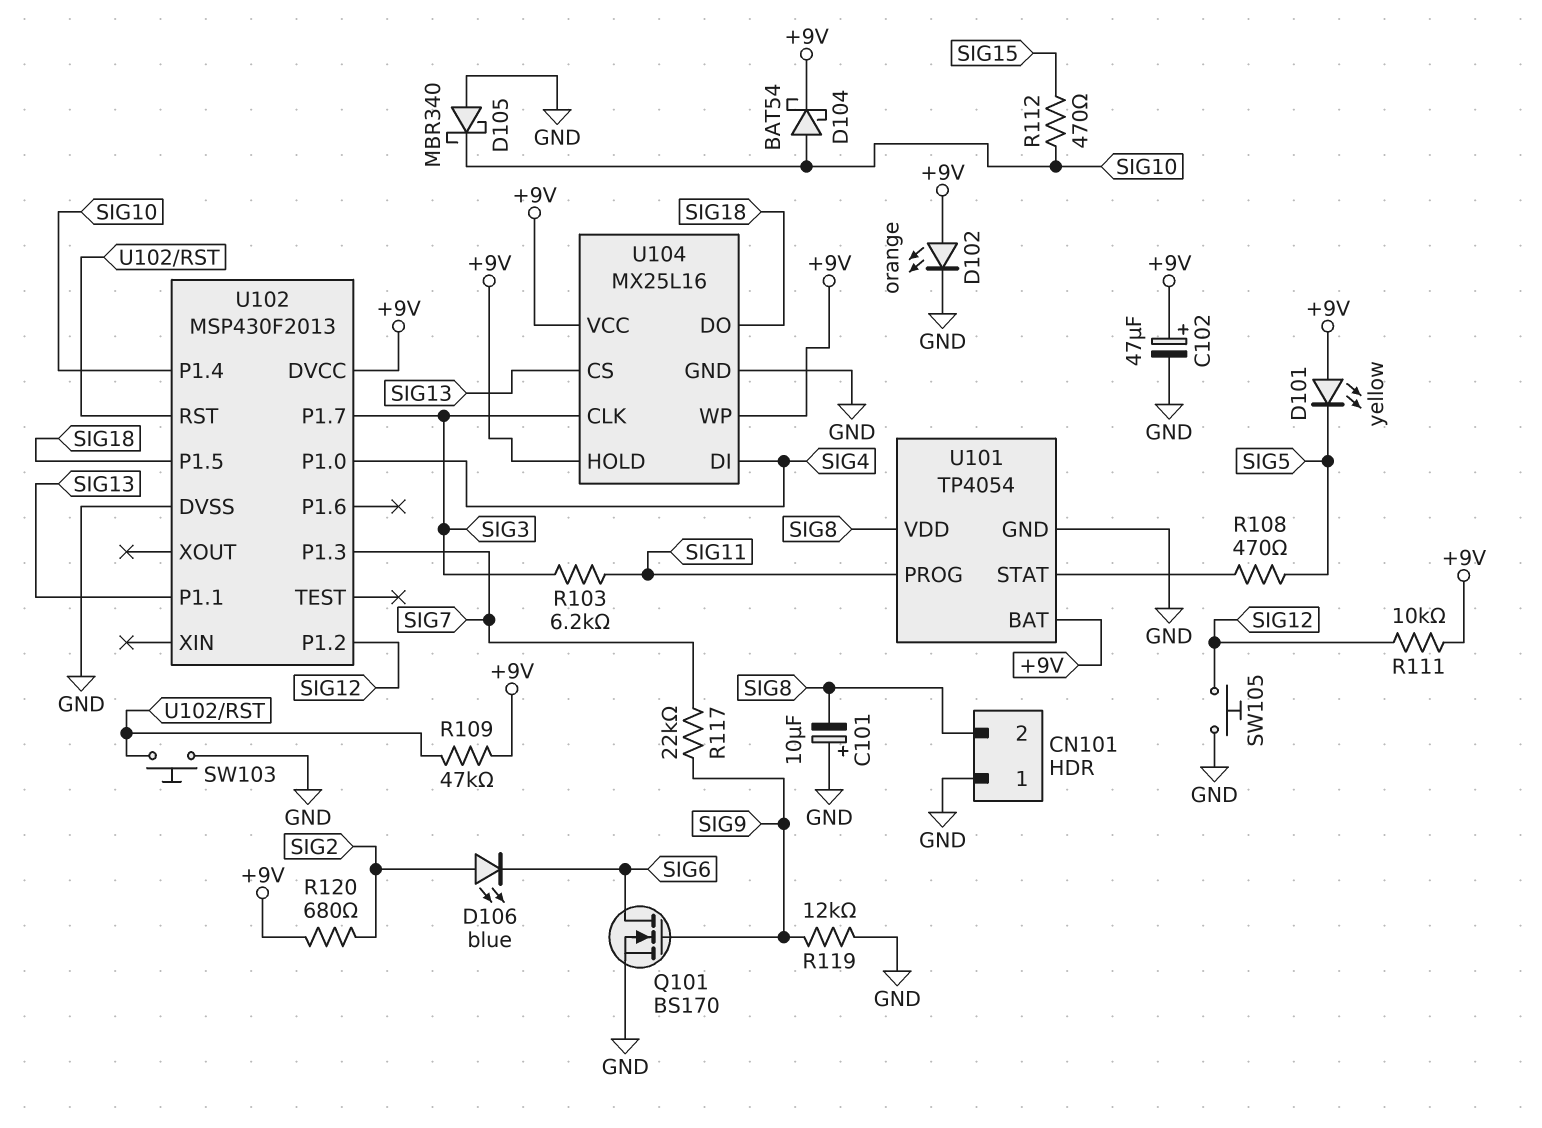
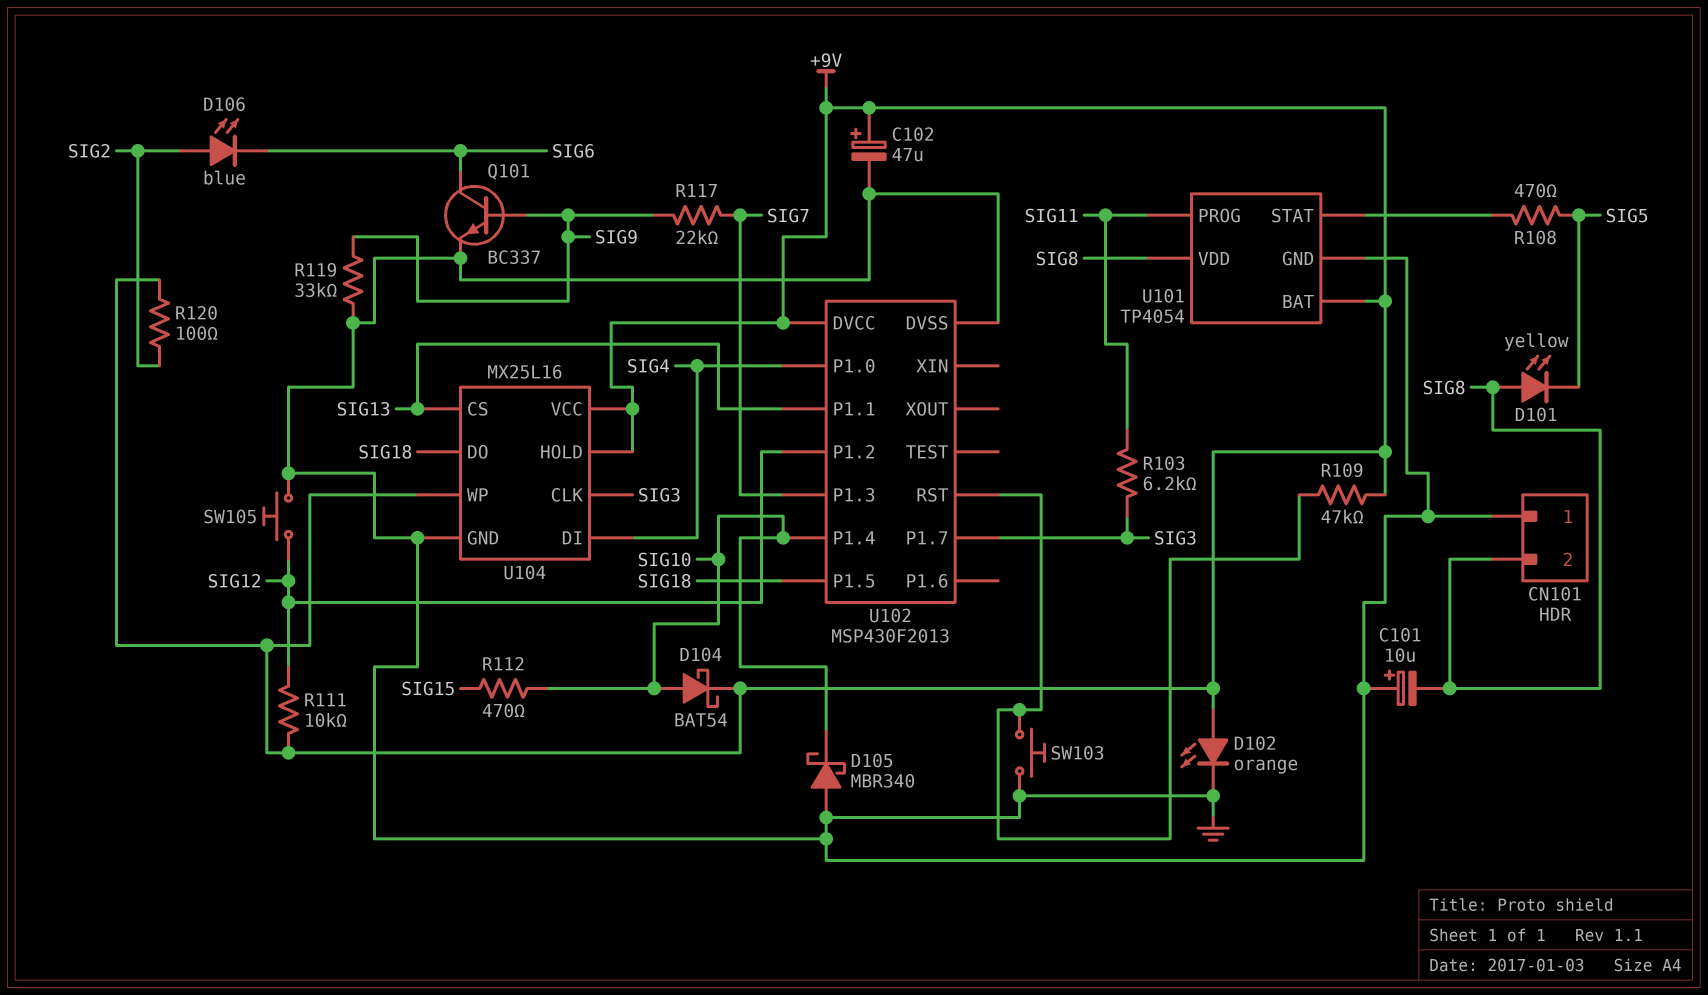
D101: LED yellow (A +9V, K SIG5) -> LED yellow (A SIG8, K SIG5)
Q101: NMOS BS170 (G SIG9, D SIG6, S GND) -> NPN BC337 (B SIG9, C SIG6, E GND)
R119: 12k (GND, SIG9) -> 33k (GND, SIG9)
R120: 680 (+9V, SIG2) -> 100 (+9V, SIG2)

